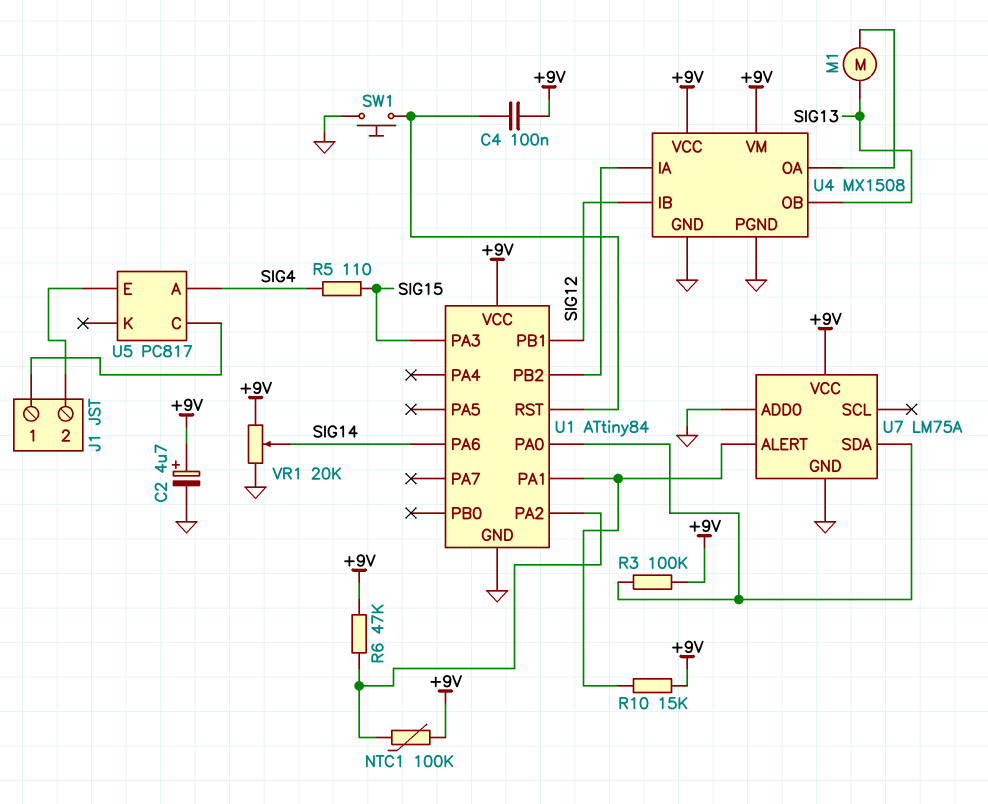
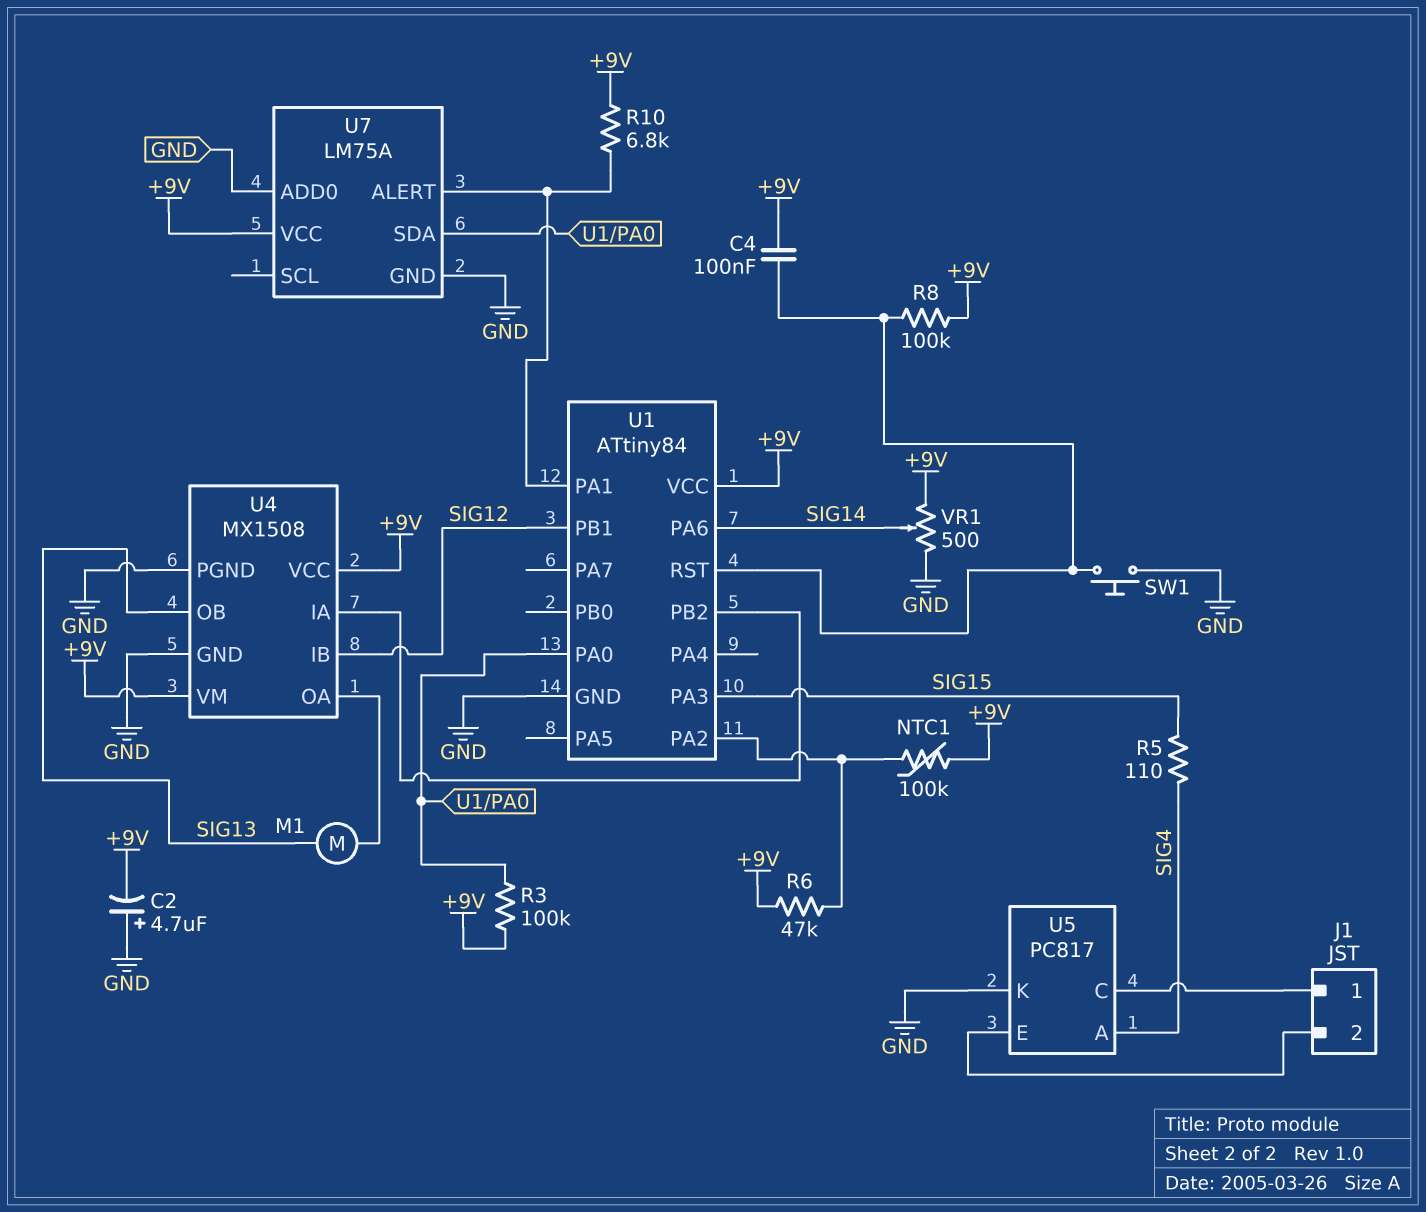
C2: 4.7uF (plus +9V, minus GND) -> 4.7uF (plus GND, minus +9V)
R8: none -> 100k (+9V, U1/RST)
R10: 15k (+9V, U1/PA1) -> 6.8k (+9V, U1/PA1)
U5 pin K: none -> GND
VR1: 20k (+9V, GND, wiper SIG14) -> 500 (+9V, GND, wiper SIG14)

